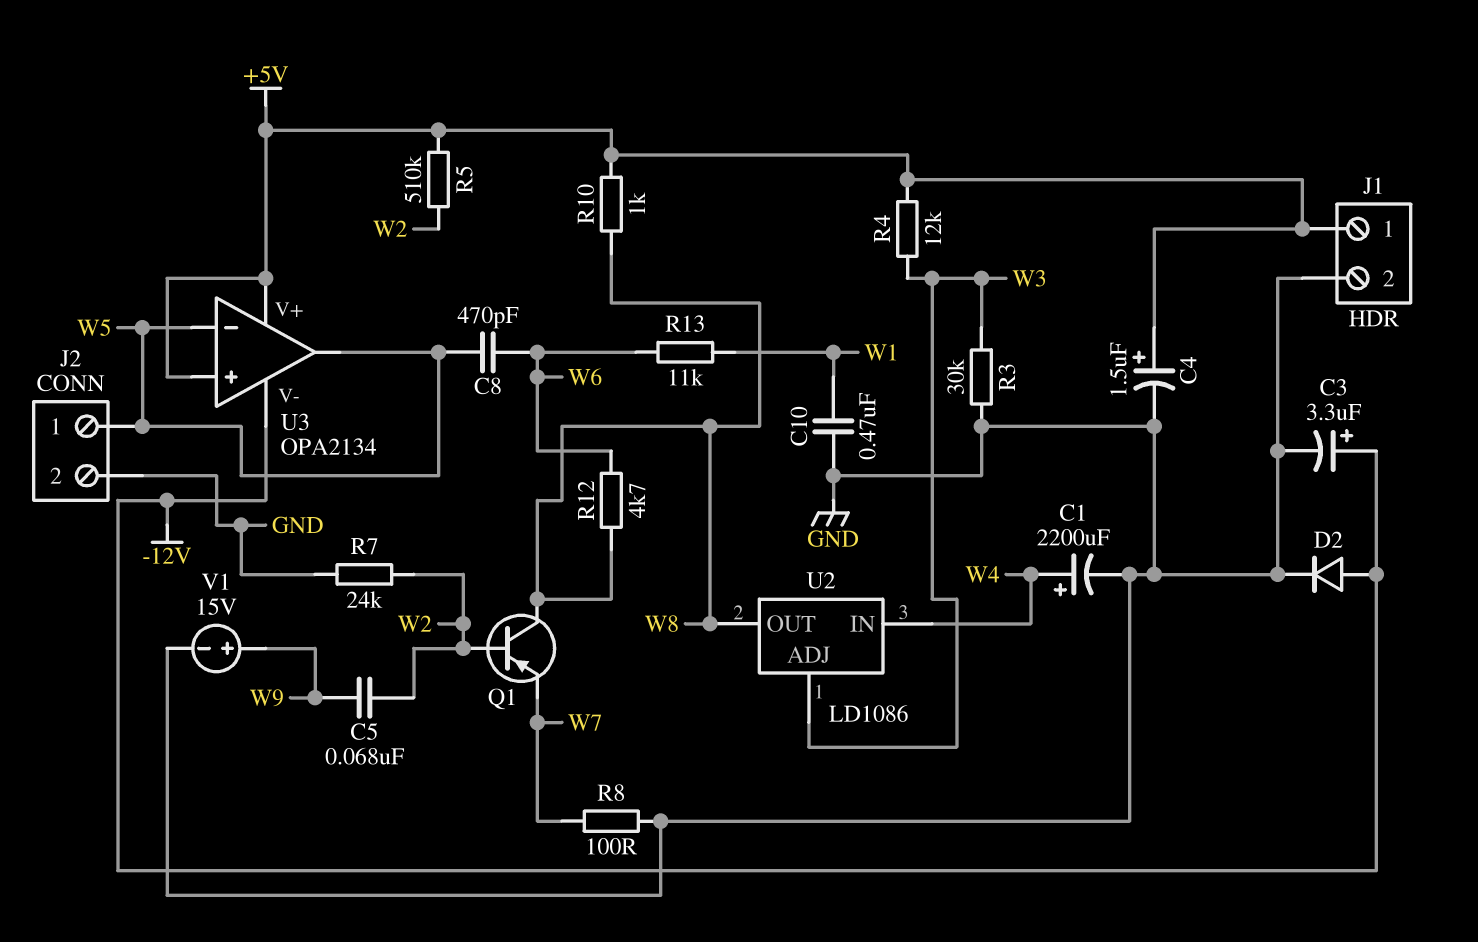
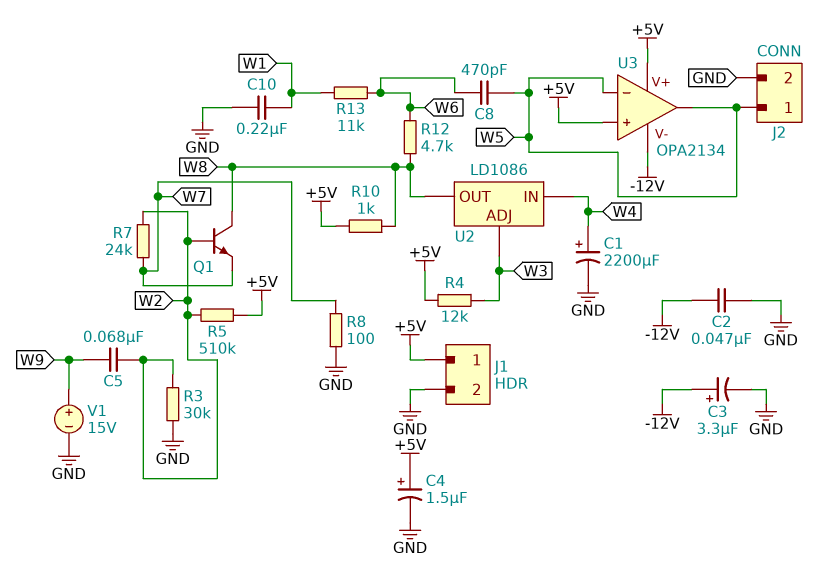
C2: none -> 47nF (-12V, GND)
C10: 470nF (GND, W1) -> 220nF (GND, W1)
D2: diode (A -12V, K GND) -> none
Q1: PNP (B W2, C W8, E W7) -> NPN (B W2, C W8, E W7)
R3: 30k (GND, W3) -> 30k (GND, W2)
R7: 24k (GND, W2) -> 24k (W2, W7)

